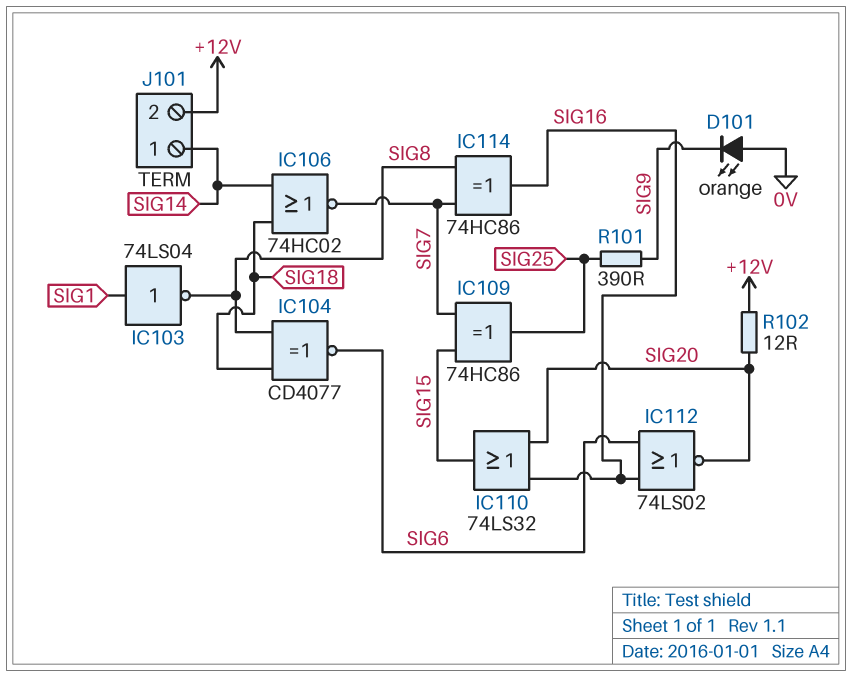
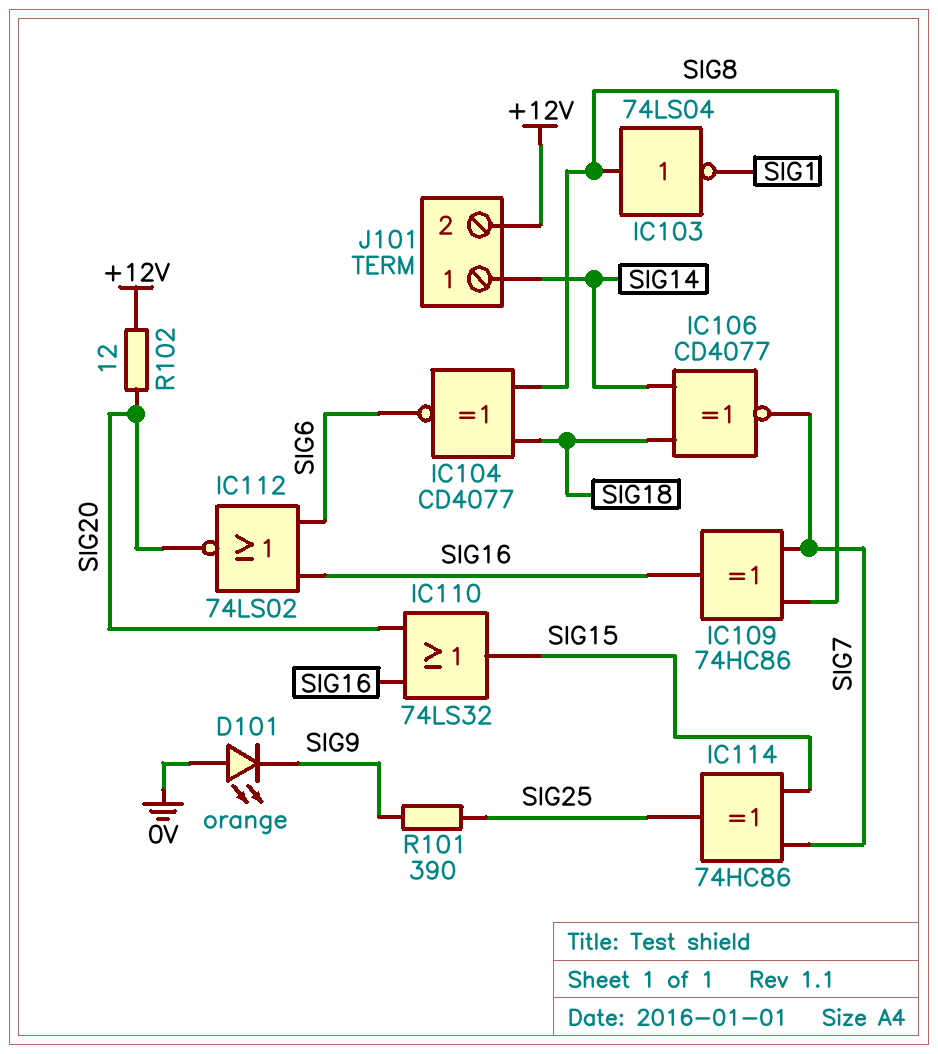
IC103: NOT 74LS04 (in SIG1, out SIG8) -> NOT 74LS04 (in SIG8, out SIG1)
IC106: NOR 74HC02 (in SIG14, in SIG18, out SIG7) -> XNOR CD4077 (in SIG14, in SIG18, out SIG7)
IC109: XOR 74HC86 (in SIG7, in SIG15, out SIG25) -> XOR 74HC86 (in SIG7, in SIG8, out SIG16)
IC114: XOR 74HC86 (in SIG7, in SIG8, out SIG16) -> XOR 74HC86 (in SIG7, in SIG15, out SIG25)

